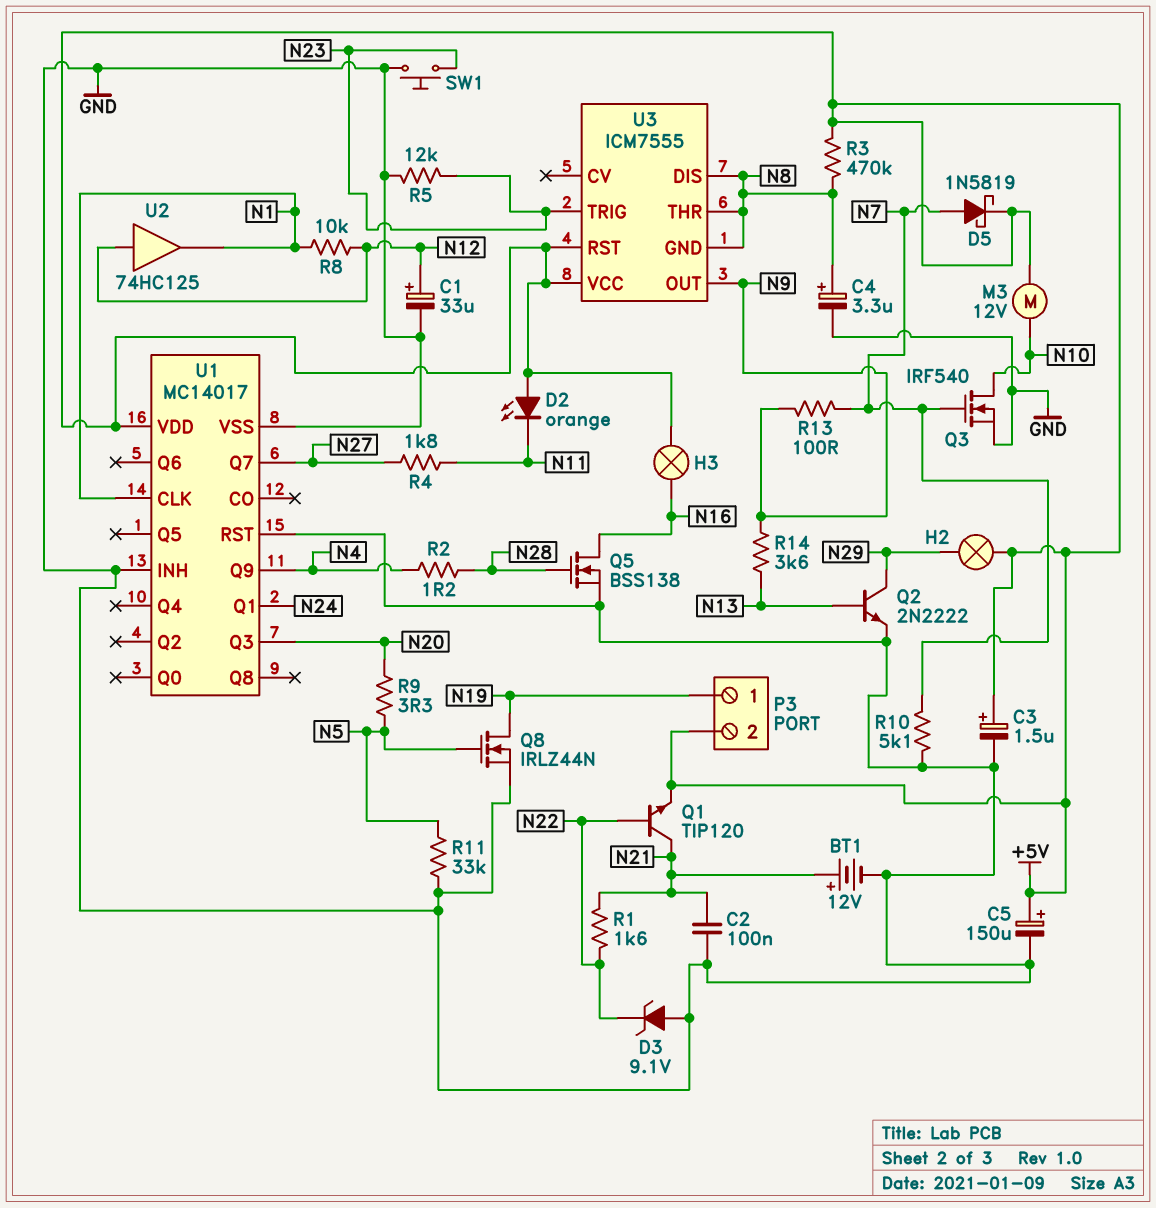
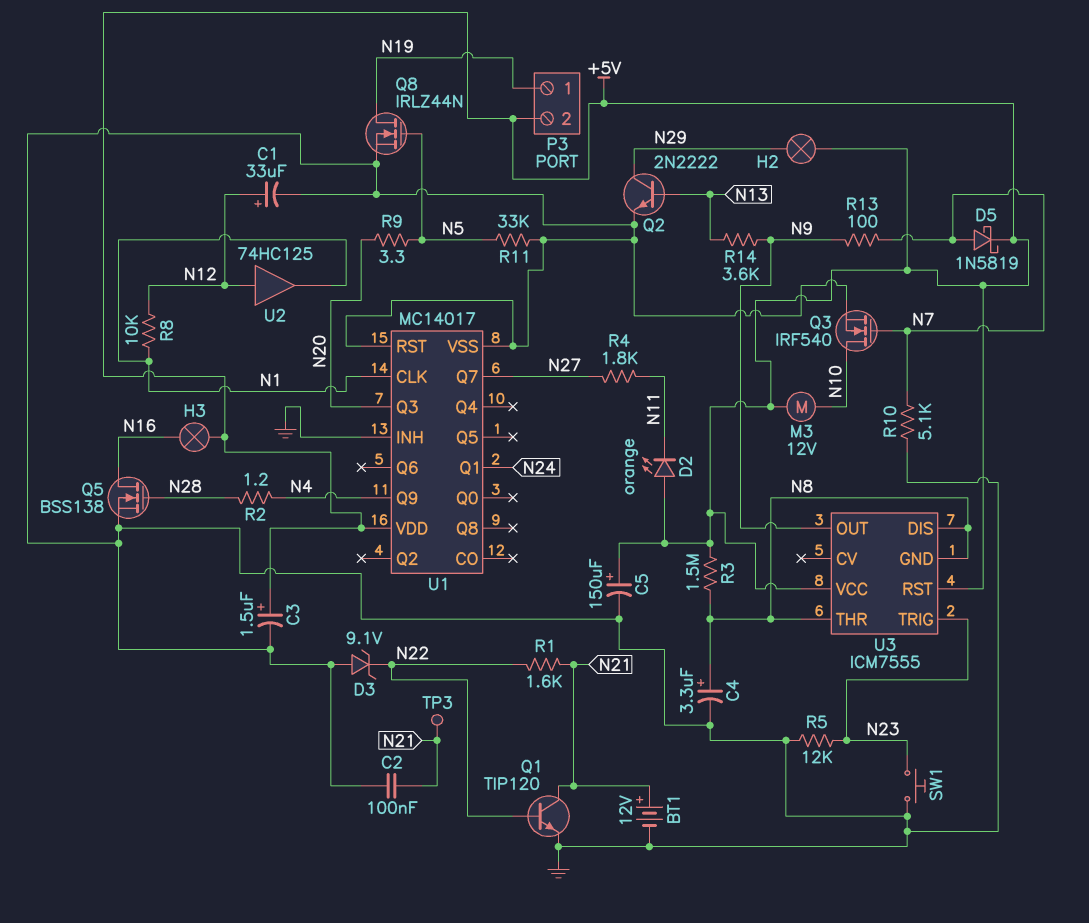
Q1: NPN TIP120 (B N22, C N21, E +5V) -> NPN TIP120 (B N22, C N21, E GND)
R3: 470k (+5V, N8) -> 1.5M (+5V, N8)
TP3: none -> test point (N21)

